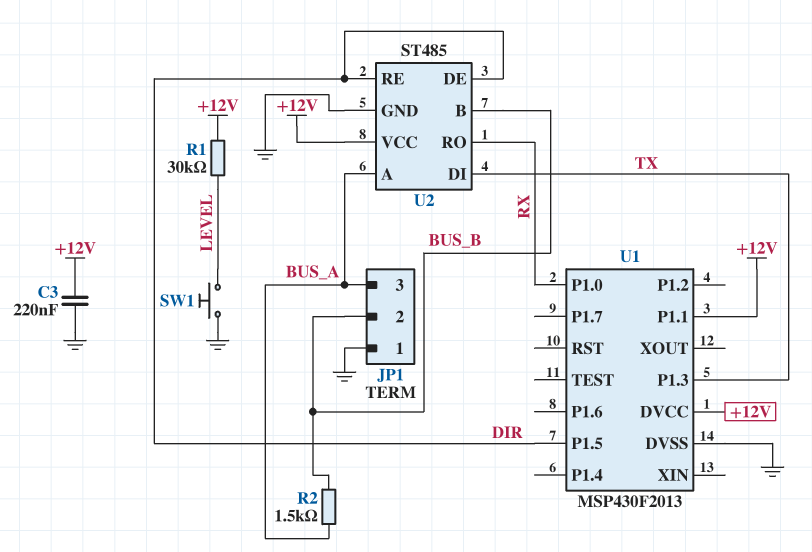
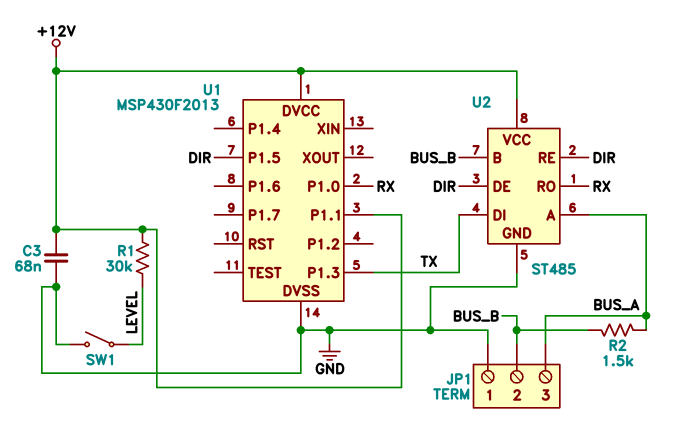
C3: 220nF (+12V, GND) -> 68nF (+12V, GND)
SW1: button (GND, LEVEL) -> switch (GND, LEVEL)

